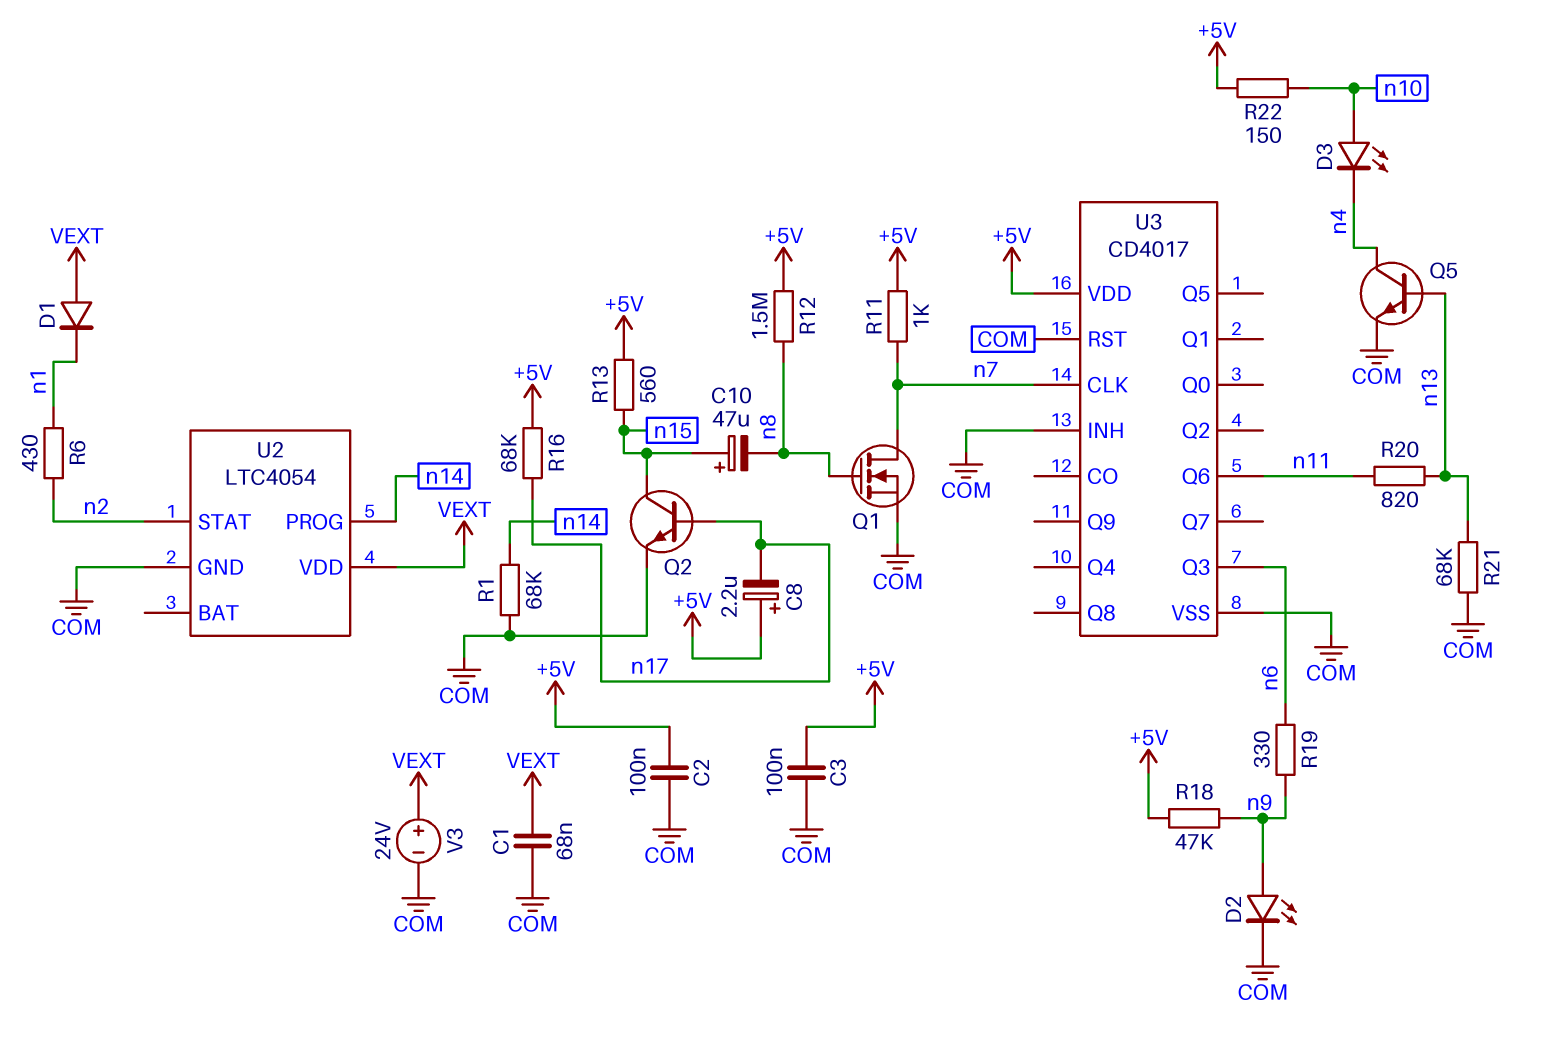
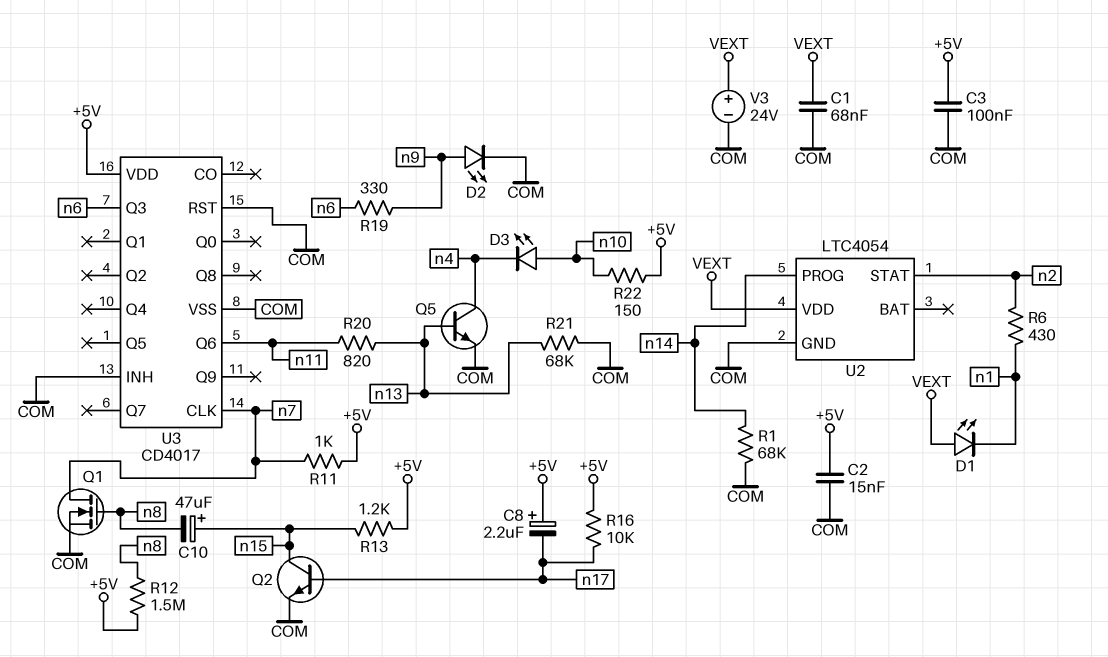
C2: 100nF (+5V, COM) -> 15nF (+5V, COM)
D1: diode (A VEXT, K n1) -> LED (A VEXT, K n1)
R13: 560 (+5V, n15) -> 1.2k (+5V, n15)
R16: 68k (+5V, n17) -> 10k (+5V, n17)
R18: 47k (+5V, n9) -> none

